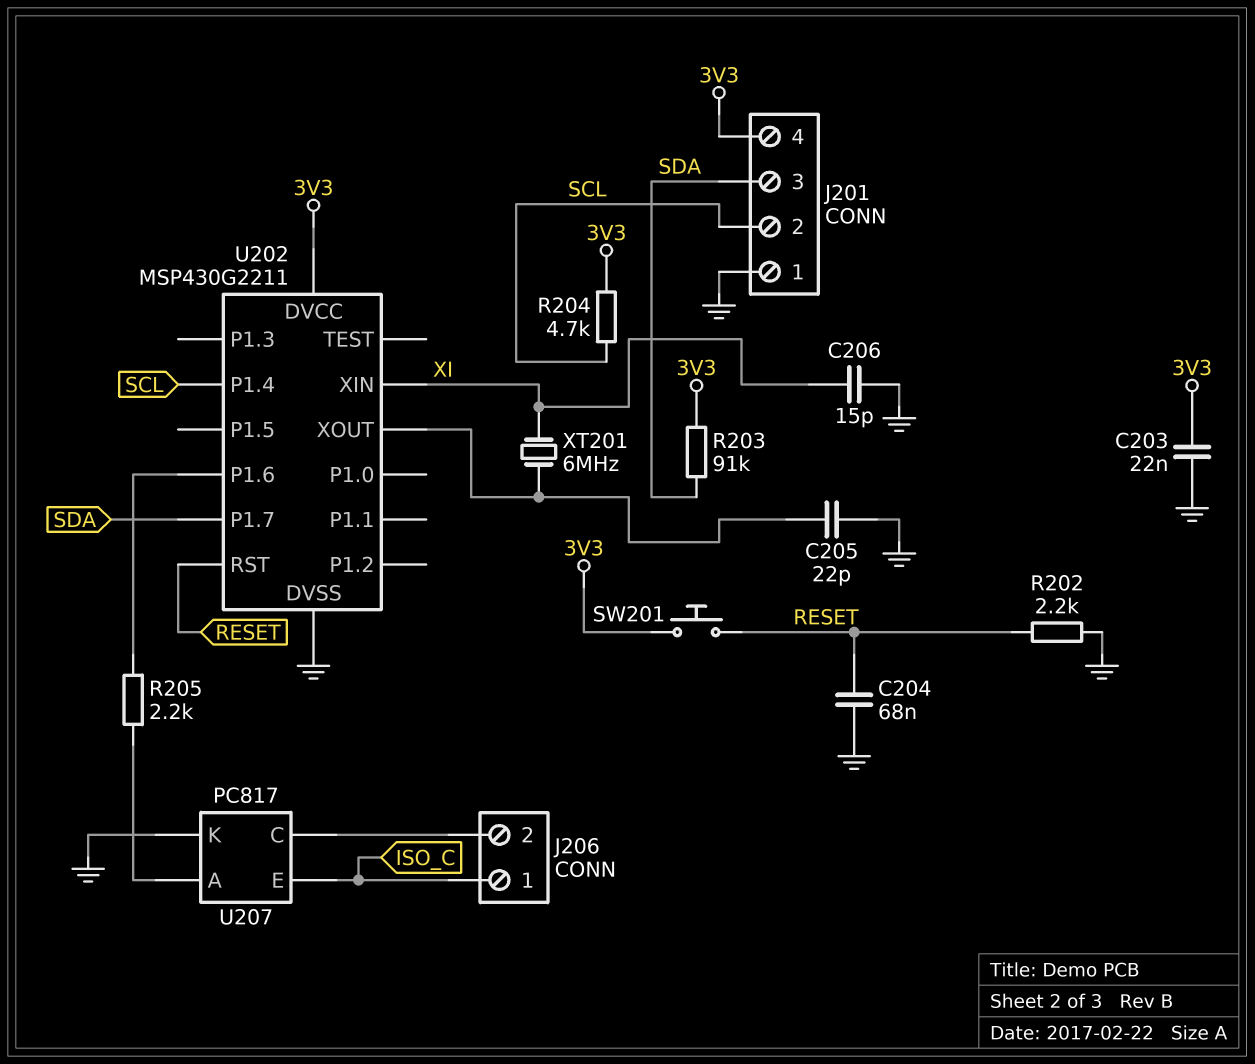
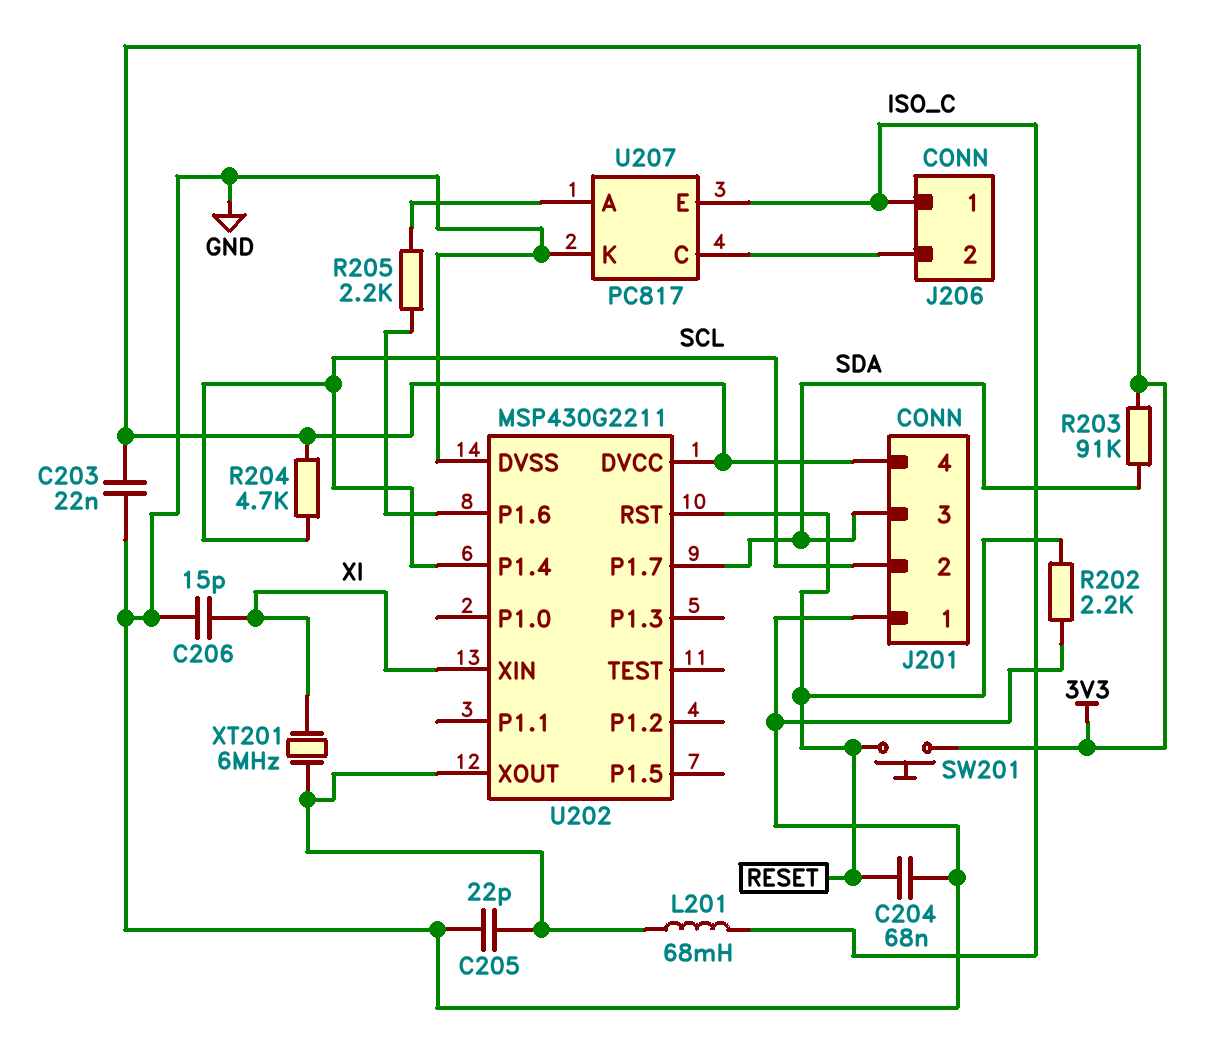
L201: none -> 68mH (ISO_C, U202/XOUT)

